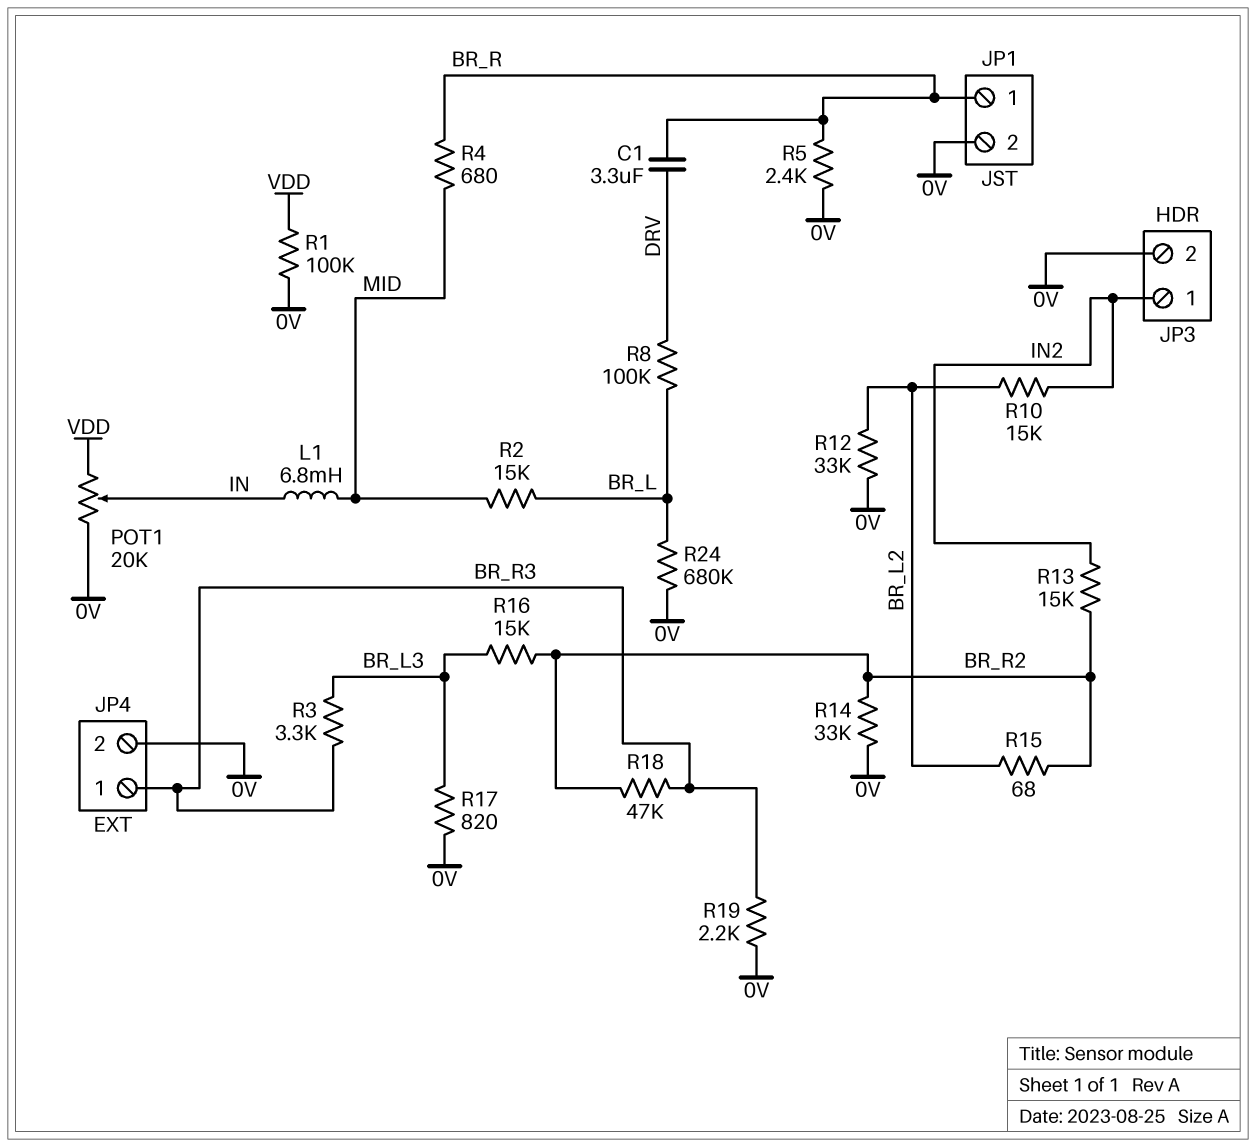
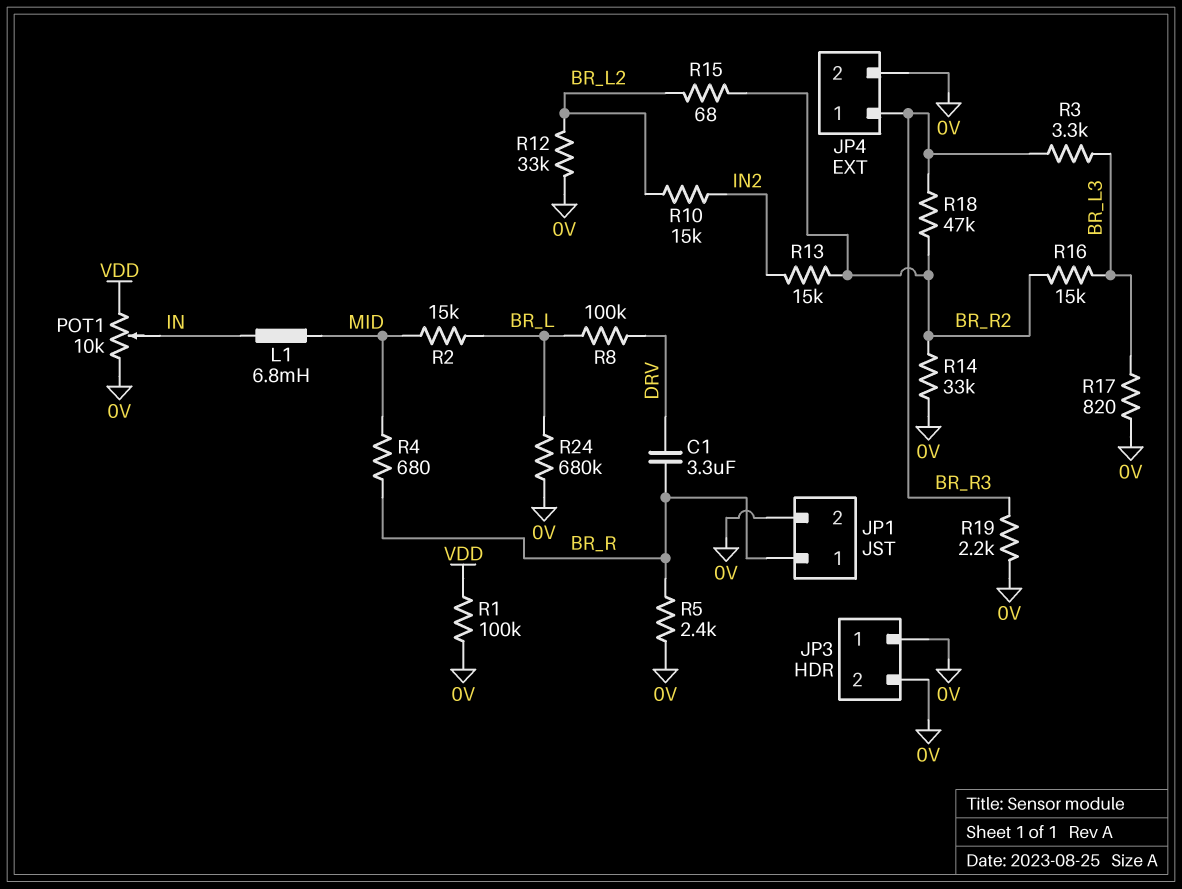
JP3 pin 1: IN2 -> 0V
POT1: 20k (0V, VDD, wiper IN) -> 10k (0V, VDD, wiper IN)

